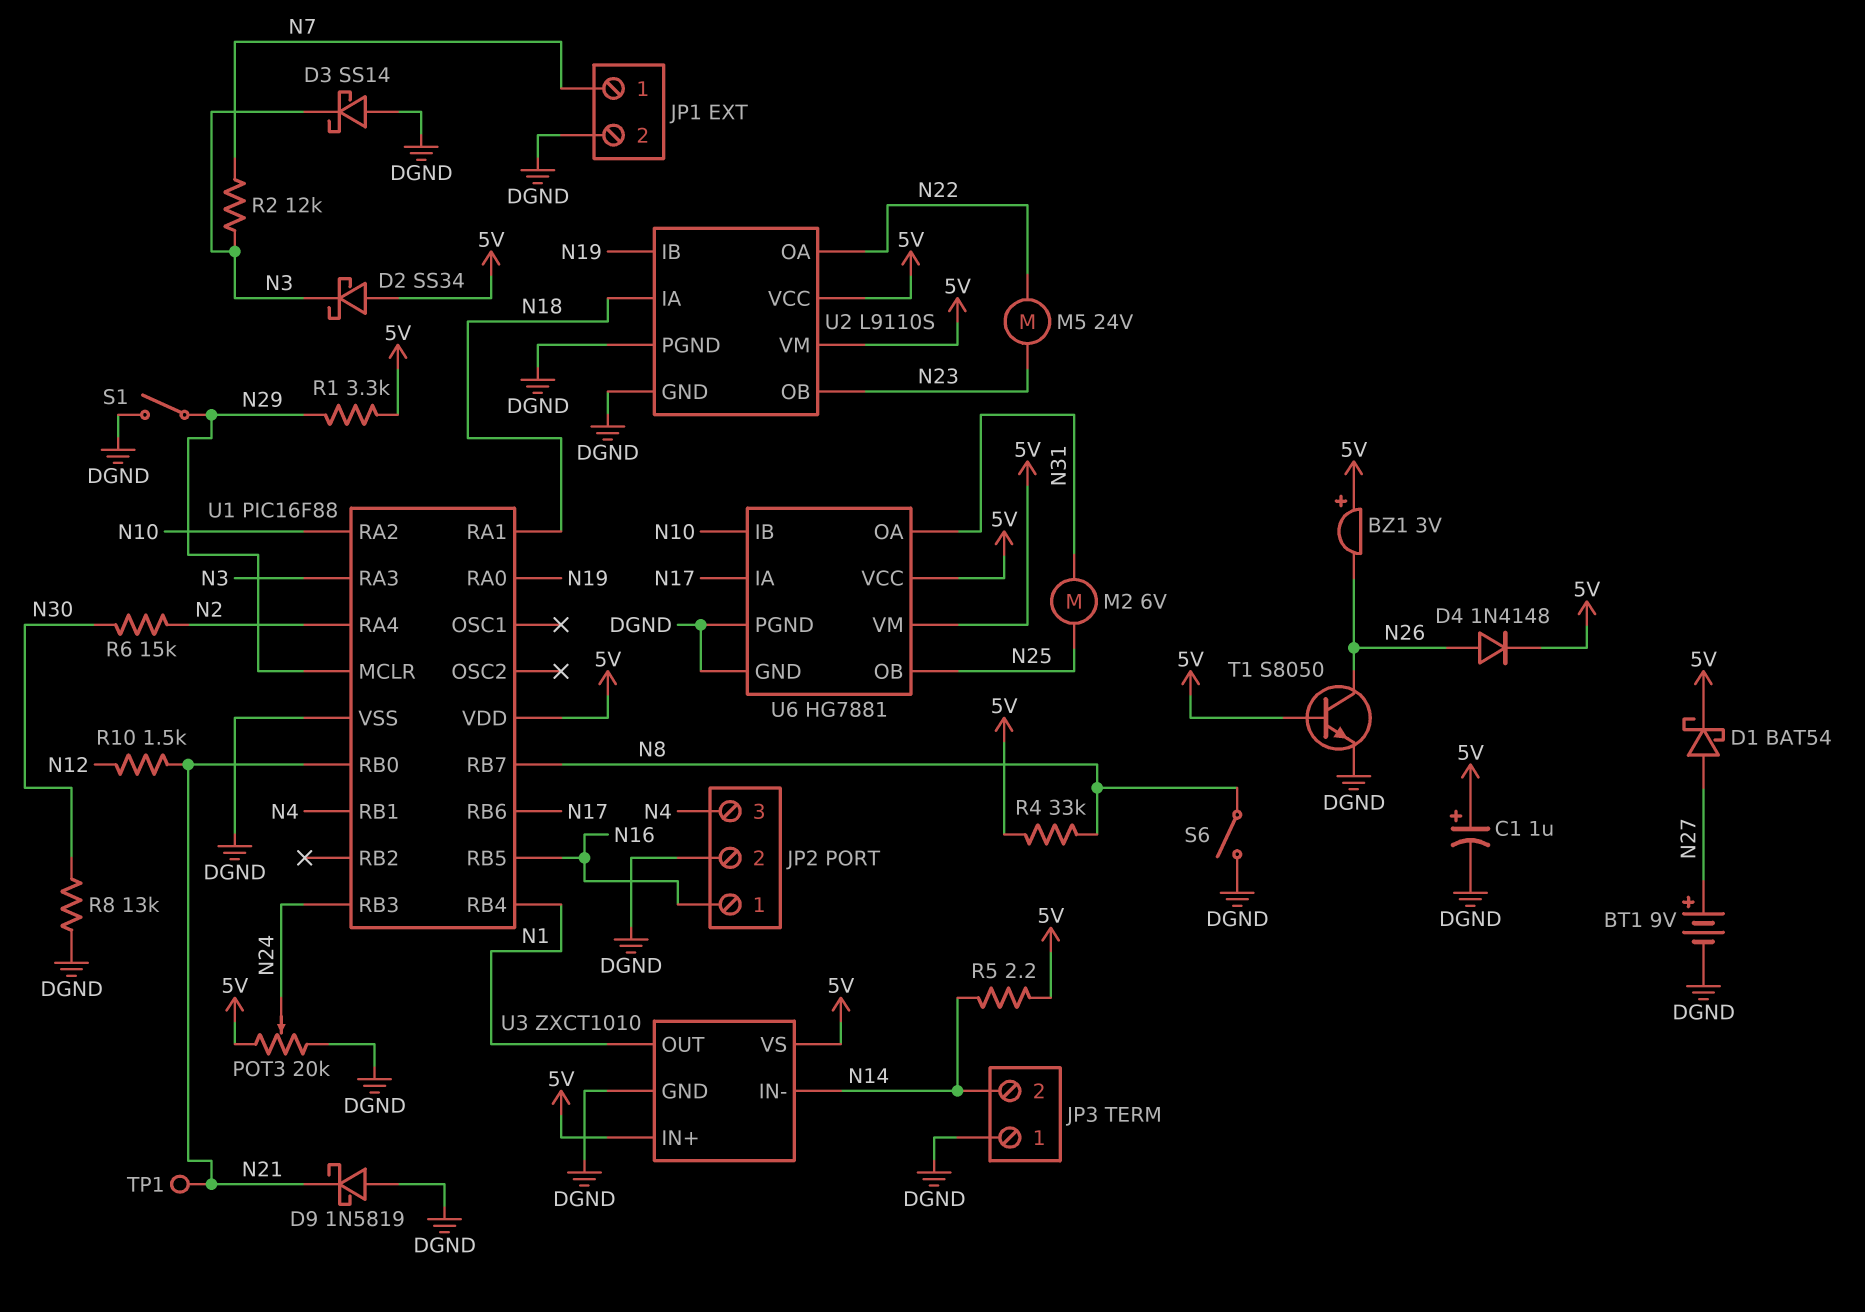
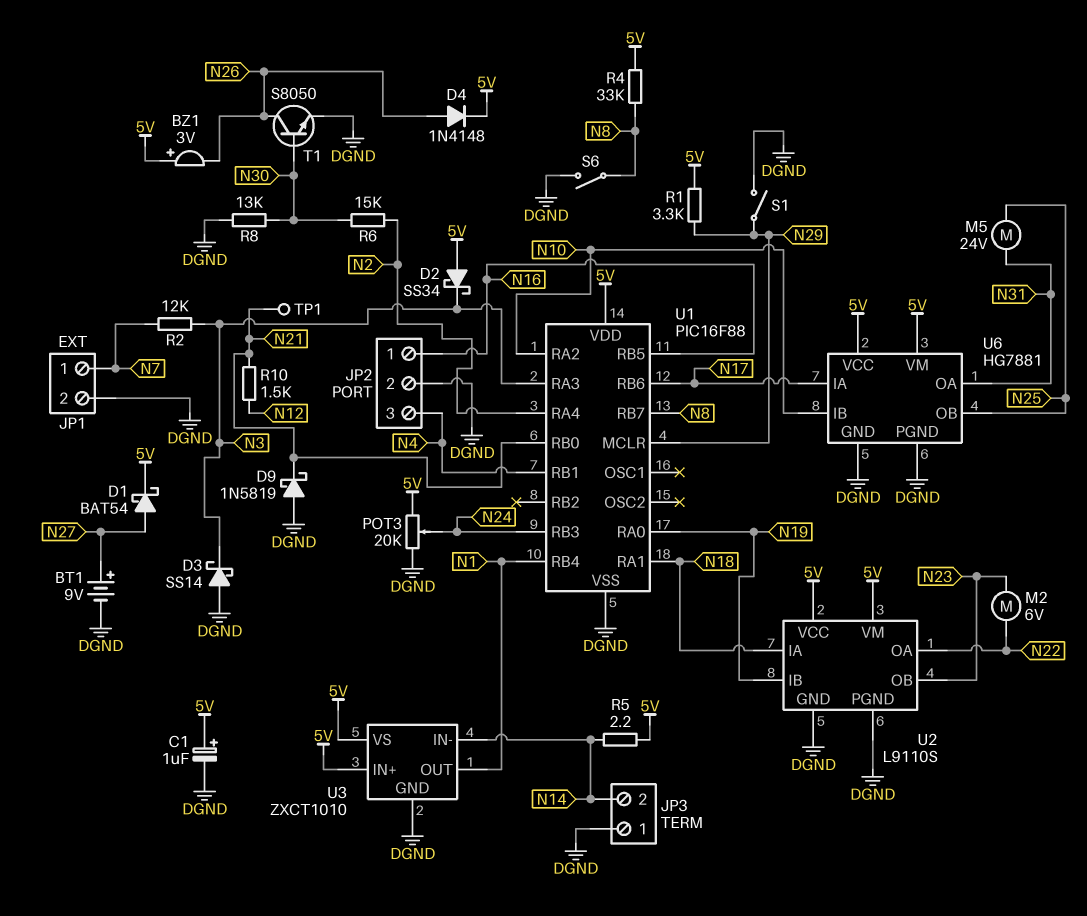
M2: motor 6V (N25, N31) -> motor 6V (N22, N23)
M5: motor 24V (N22, N23) -> motor 24V (N25, N31)
T1: NPN S8050 (B 5V, C N26, E DGND) -> NPN S8050 (B N30, C N26, E DGND)

